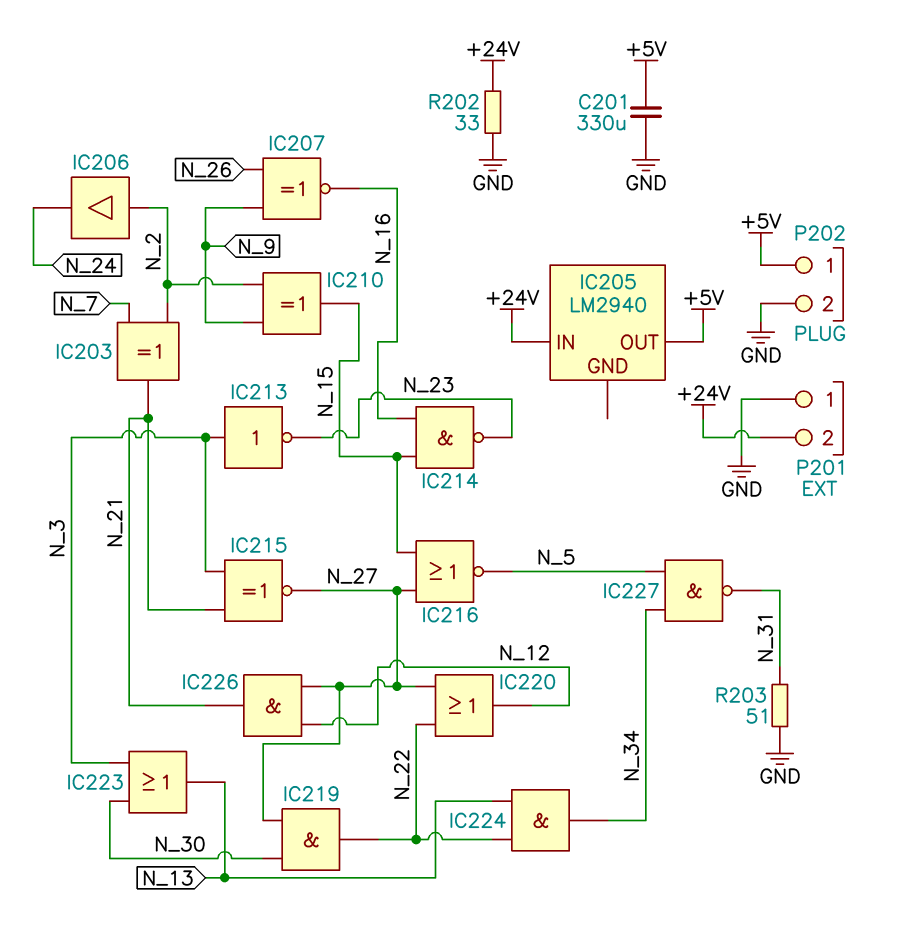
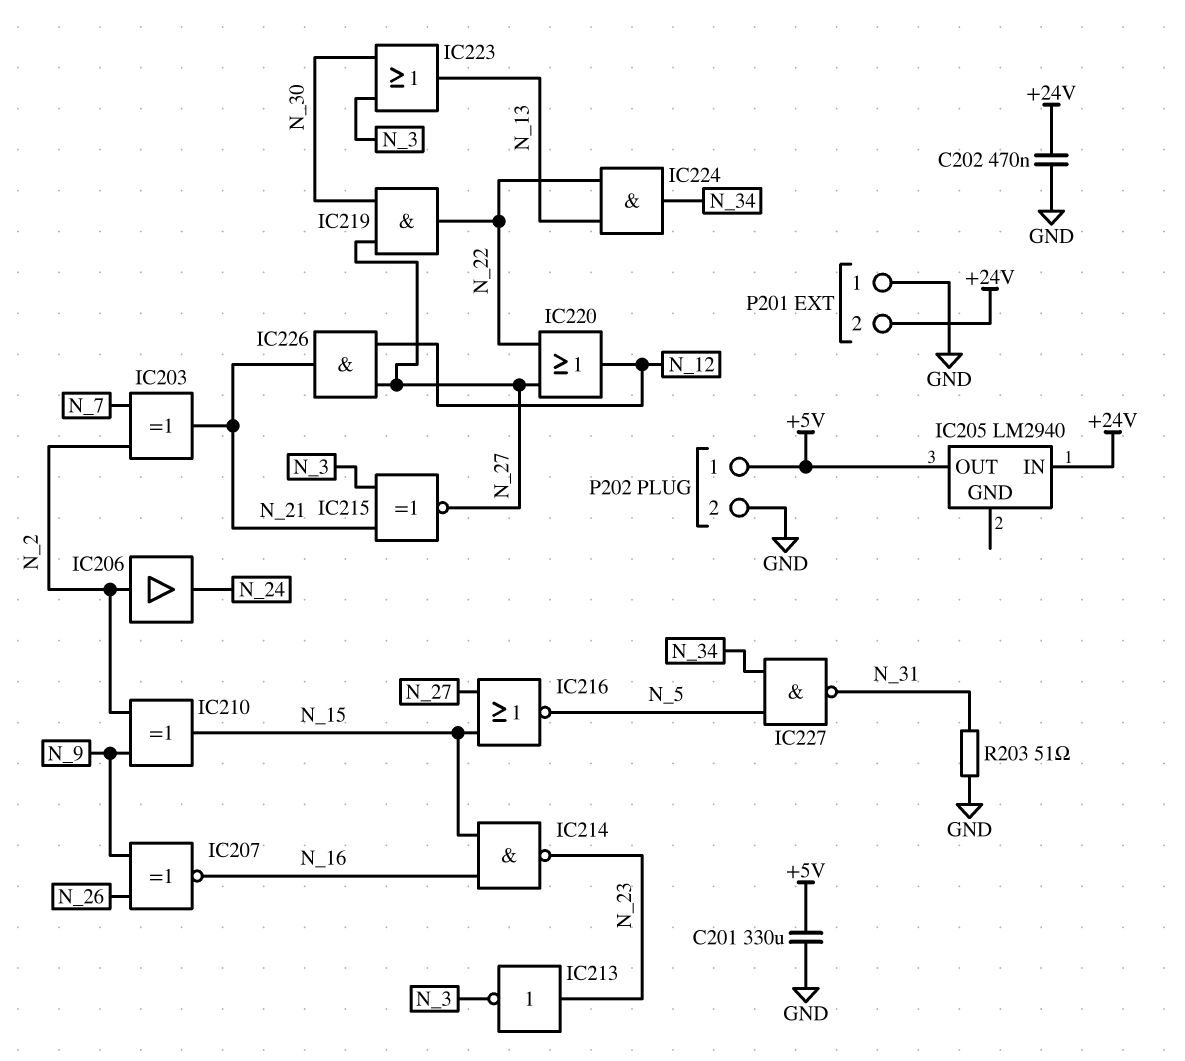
C202: none -> 470nF (+24V, GND)
IC213: NOT (in N_3, out N_23) -> NOT (in N_23, out N_3)
R202: 33 (+24V, GND) -> none

